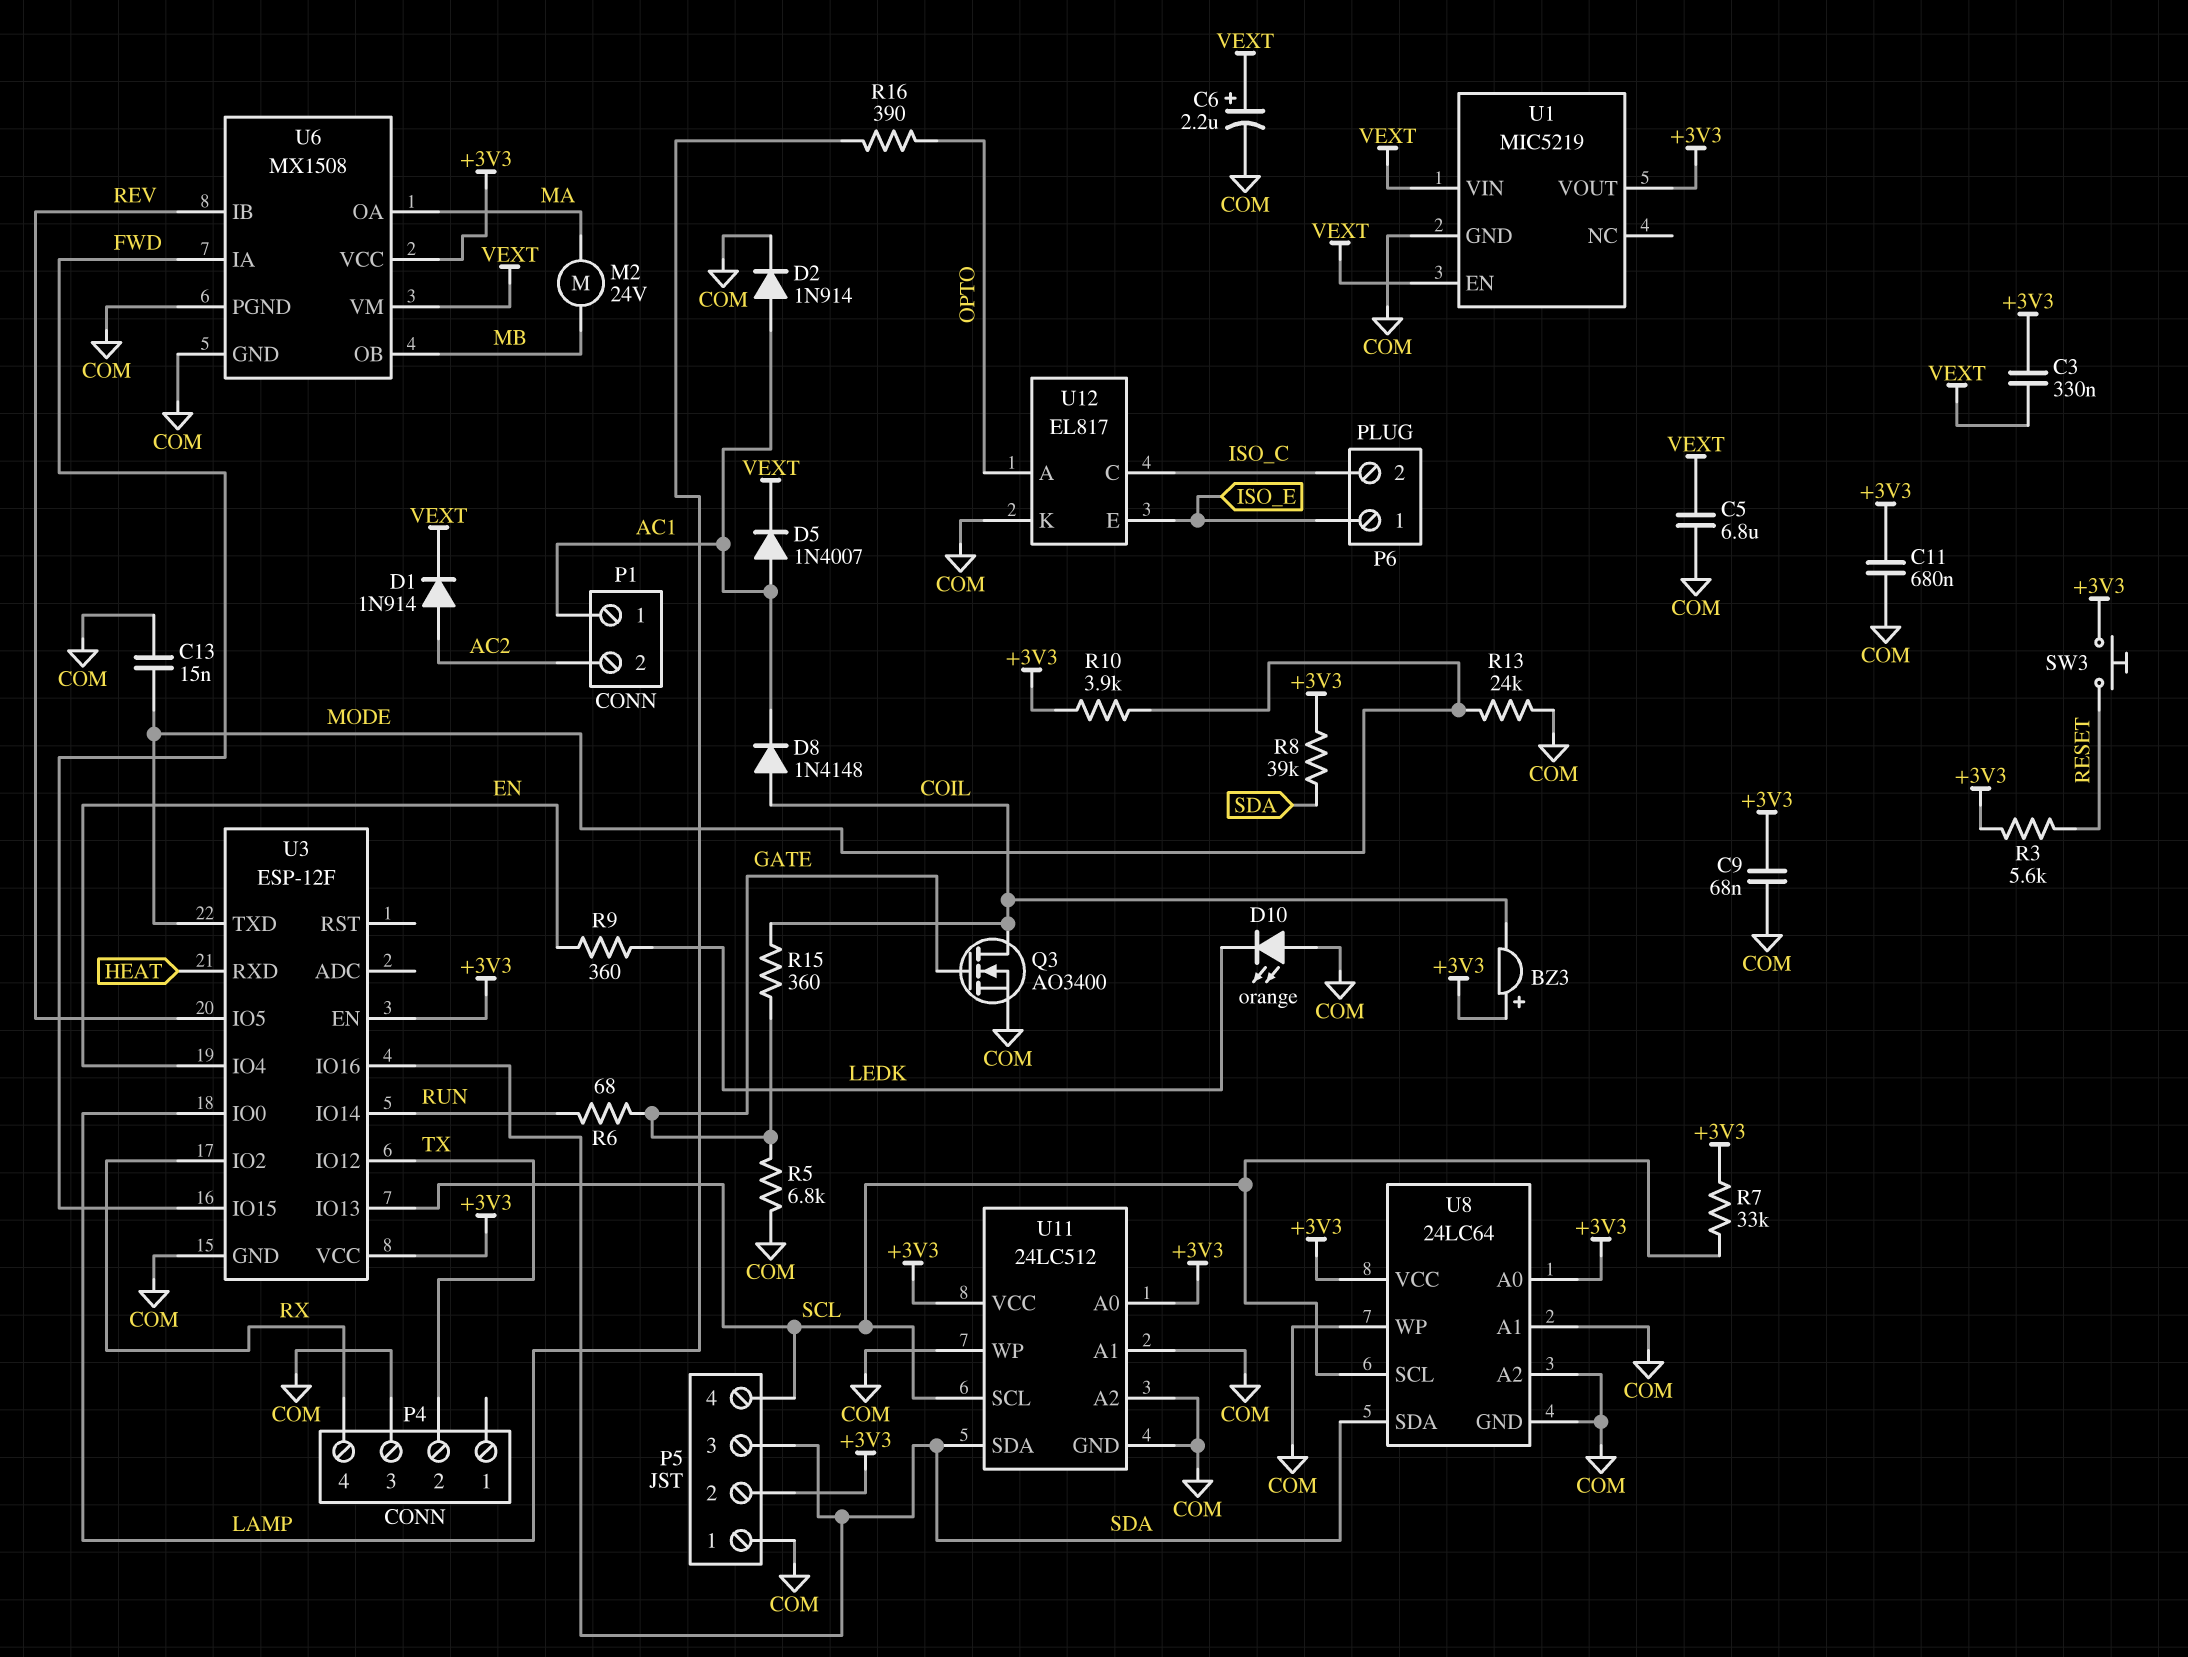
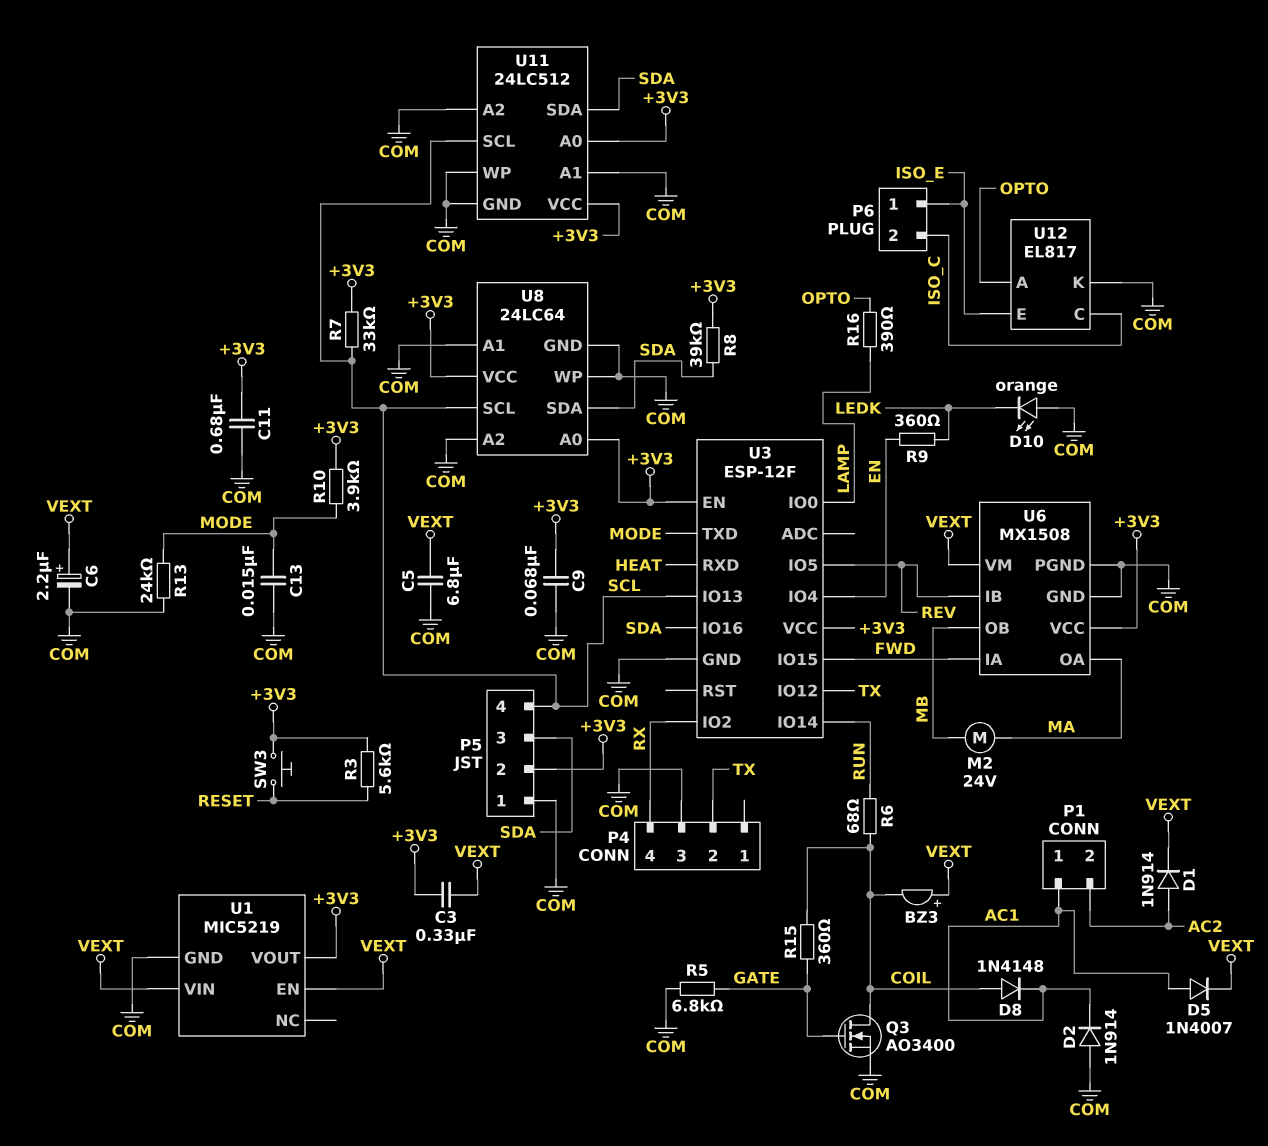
BZ3: buzzer (plus +3V3, minus COIL) -> buzzer (plus VEXT, minus COIL)
D2: diode 1N914 (A AC1, K COM) -> diode 1N914 (A COM, K AC1)
R6: 68 (GATE, RUN) -> 68 (COIL, RUN)

